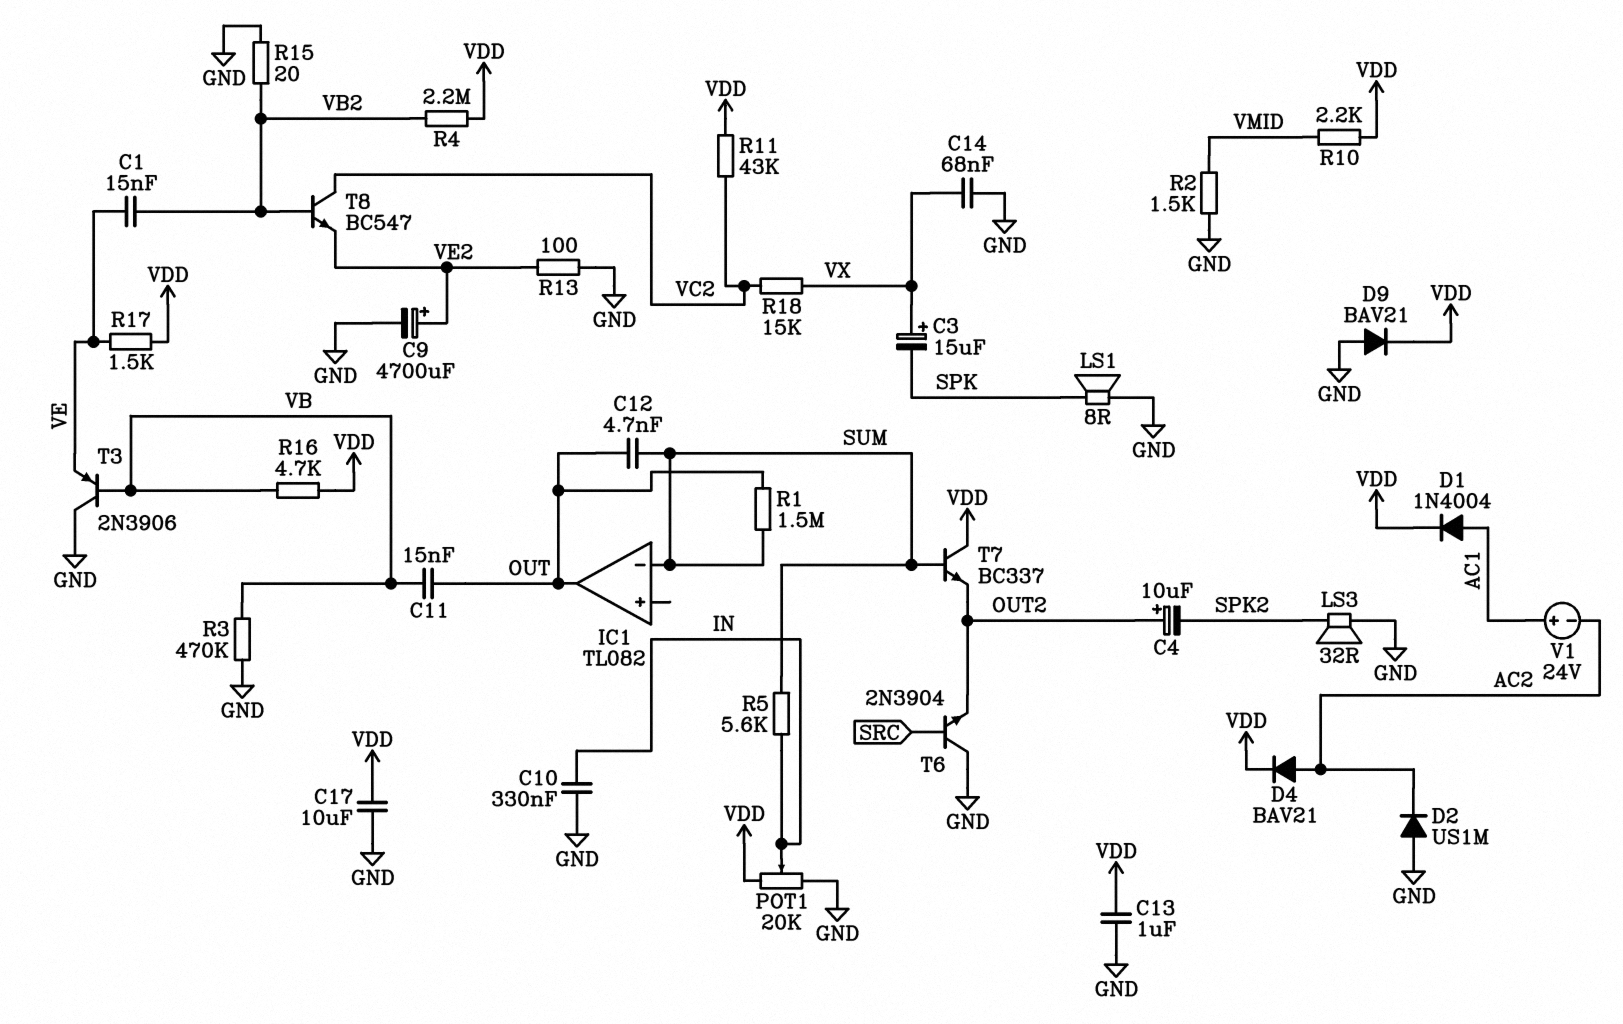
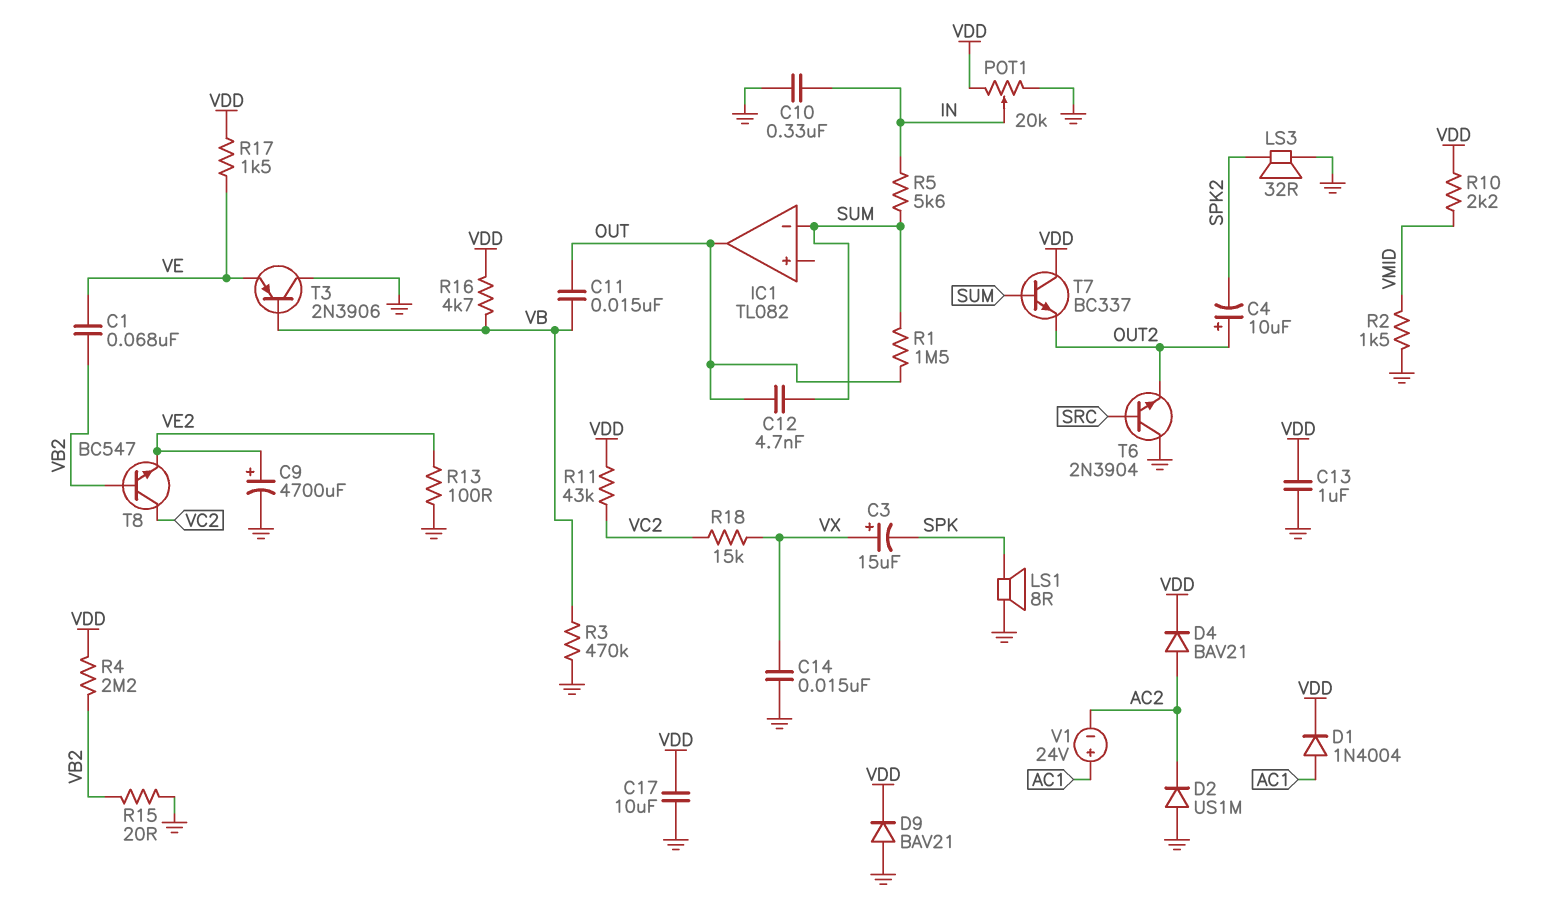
C1: 15nF (VB2, VE) -> 68nF (VB2, VE)
C14: 68nF (GND, VX) -> 15nF (GND, VX)

